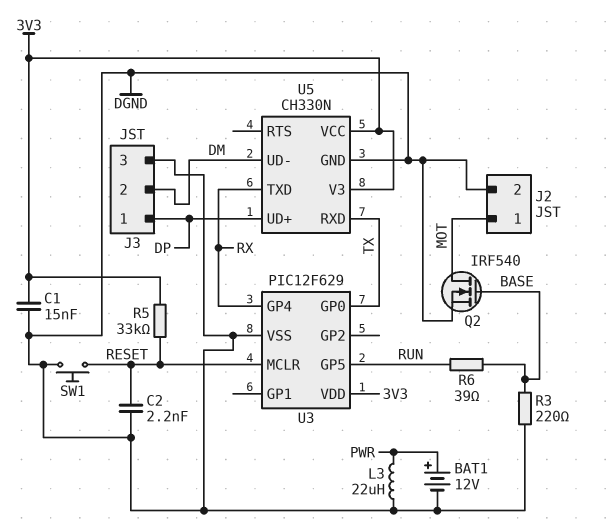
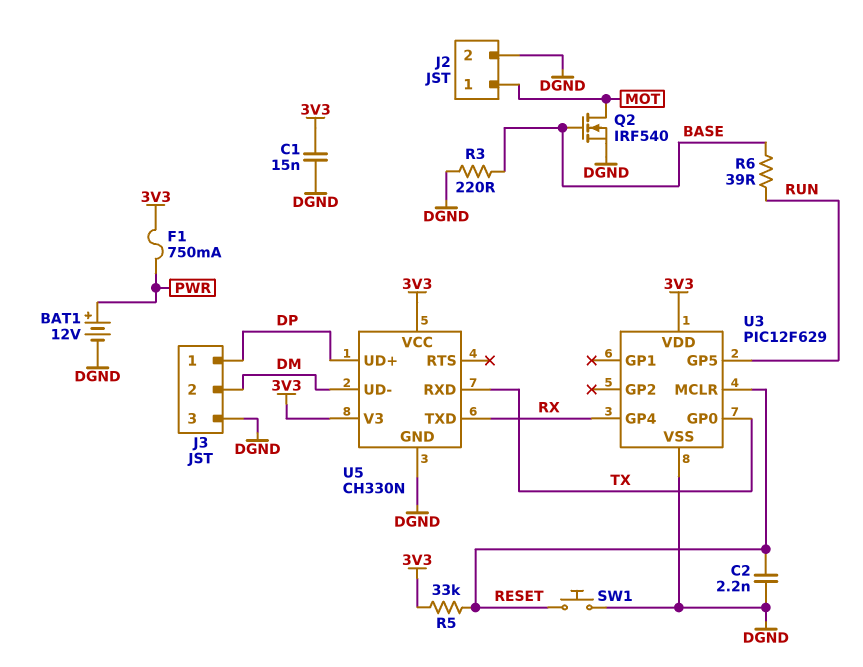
F1: none -> 750mA (3V3, PWR)
L3: 22uH (DGND, PWR) -> none

